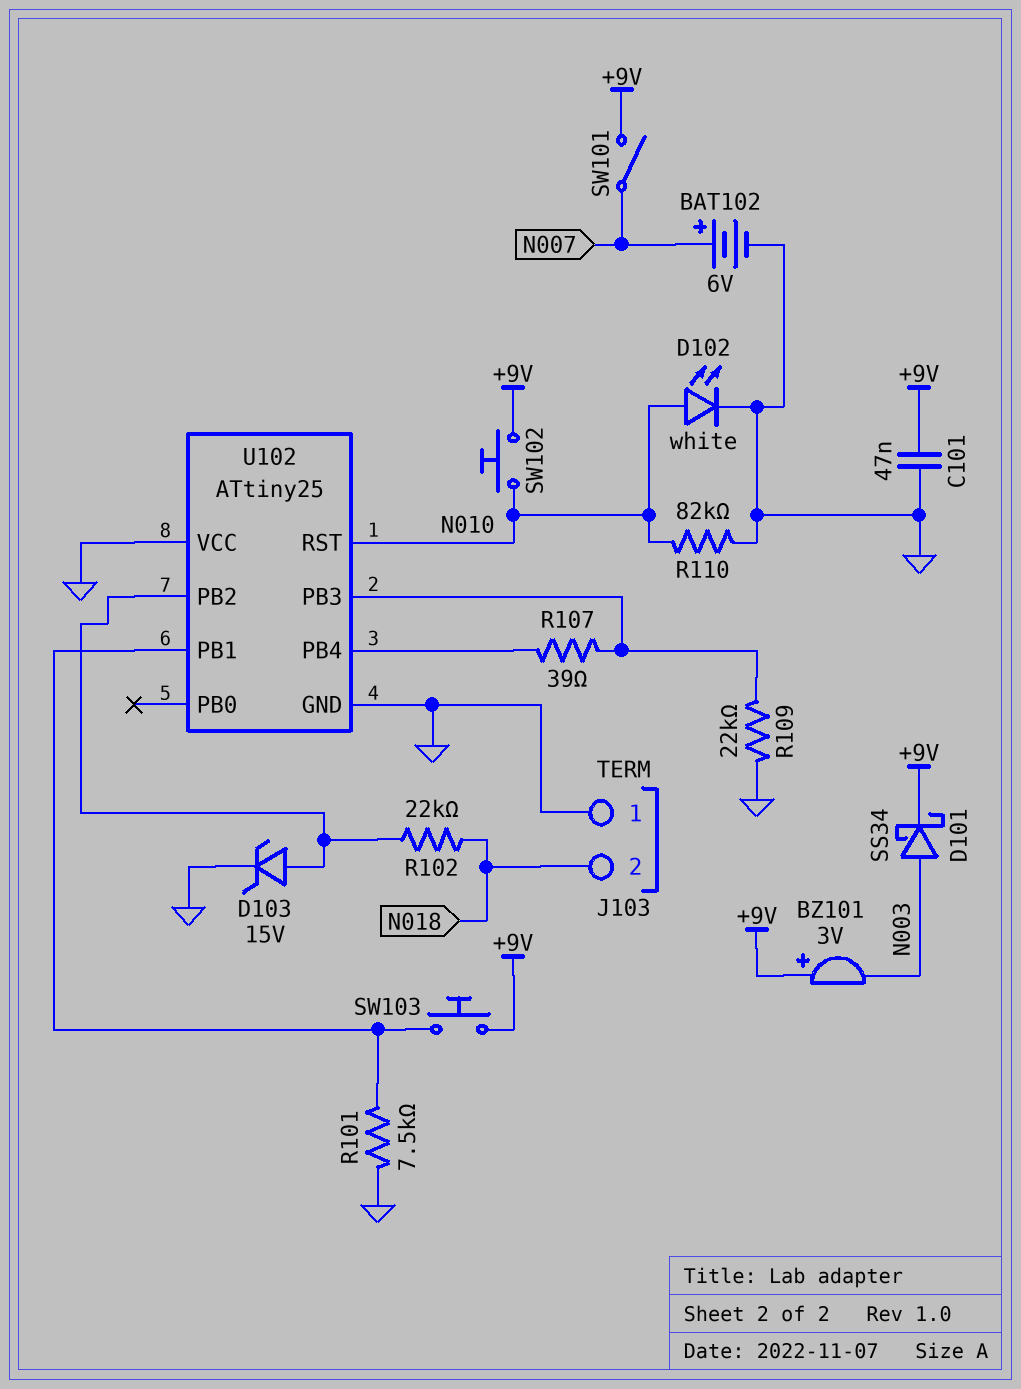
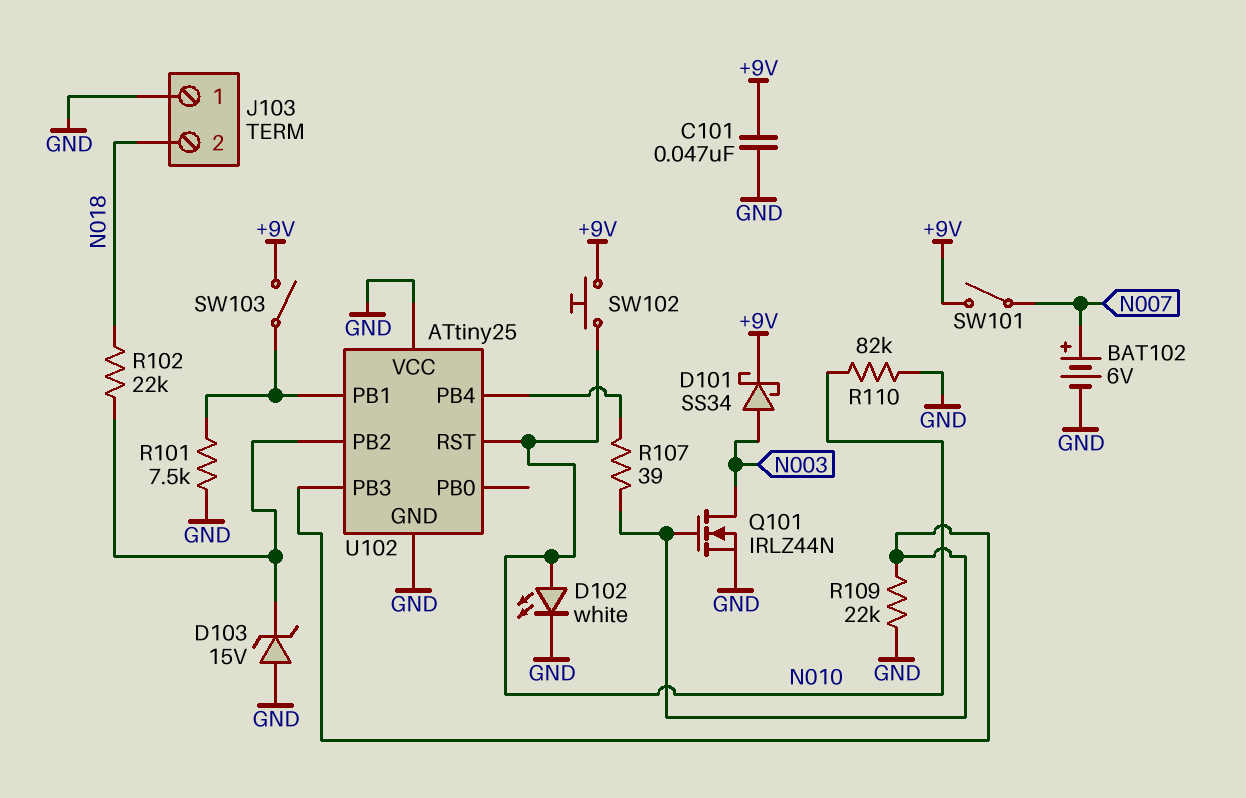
BZ101: buzzer 3V (plus +9V, minus N003) -> none
D103: zener 15V (A U102/PB2, K GND) -> zener 15V (A GND, K U102/PB2)
Q101: none -> NMOS IRLZ44N (G U102/PB3, D N003, S GND)
SW103: button (+9V, U102/PB1) -> switch (+9V, U102/PB1)

